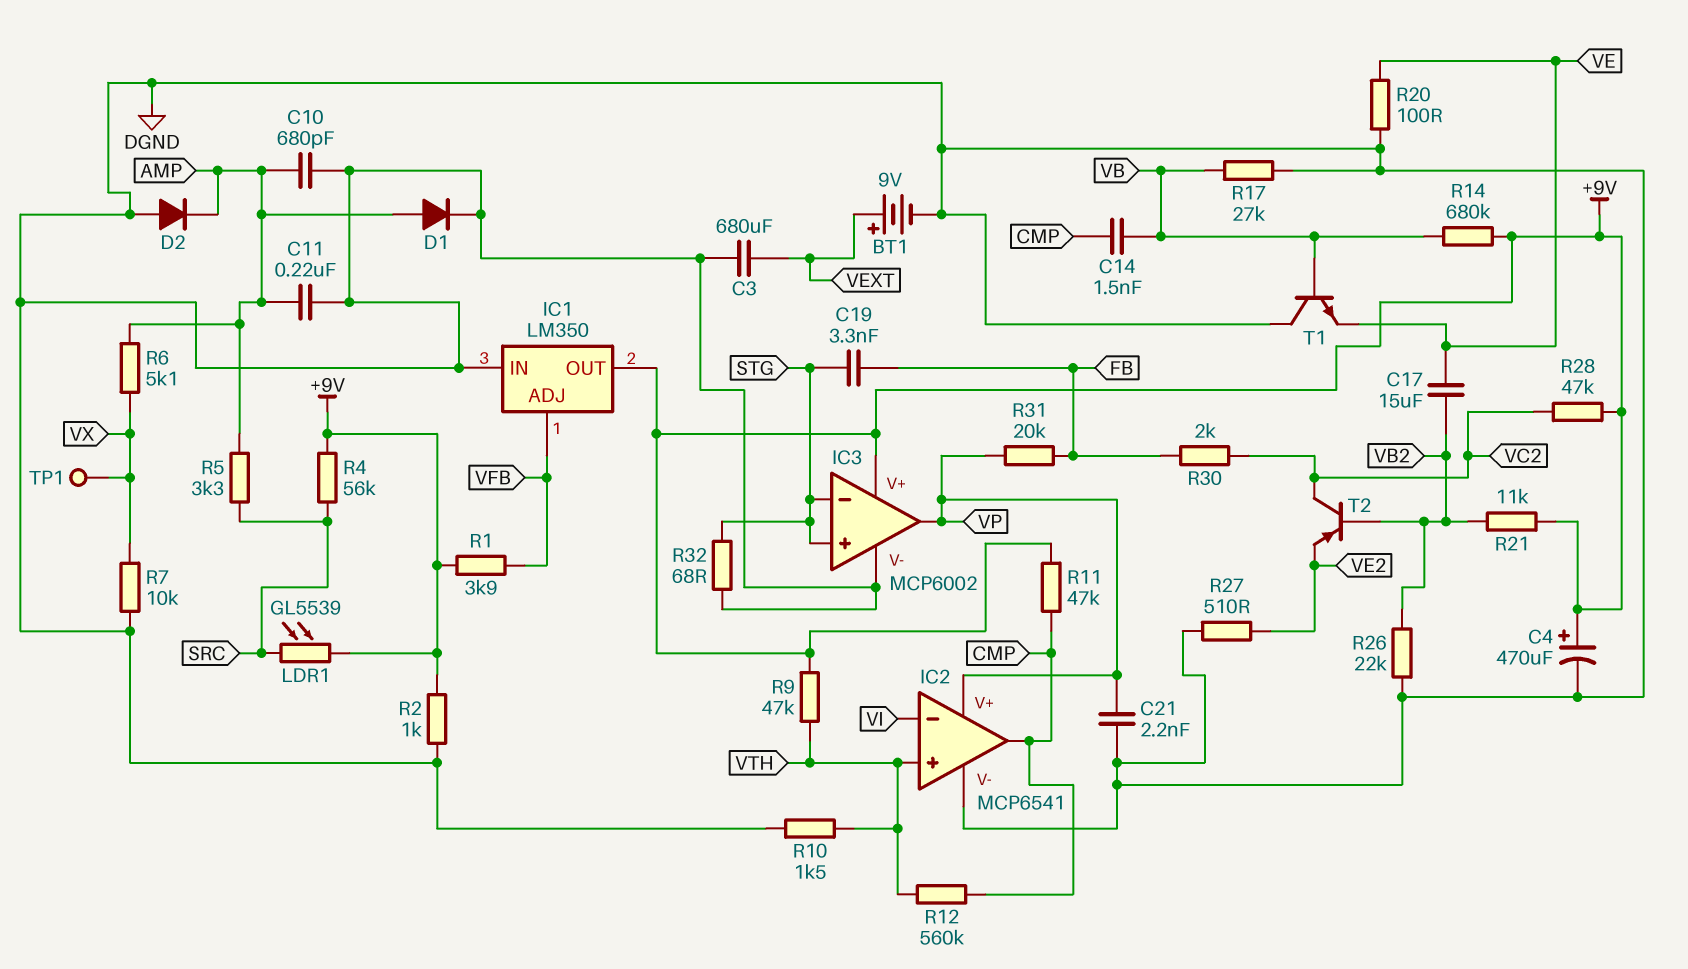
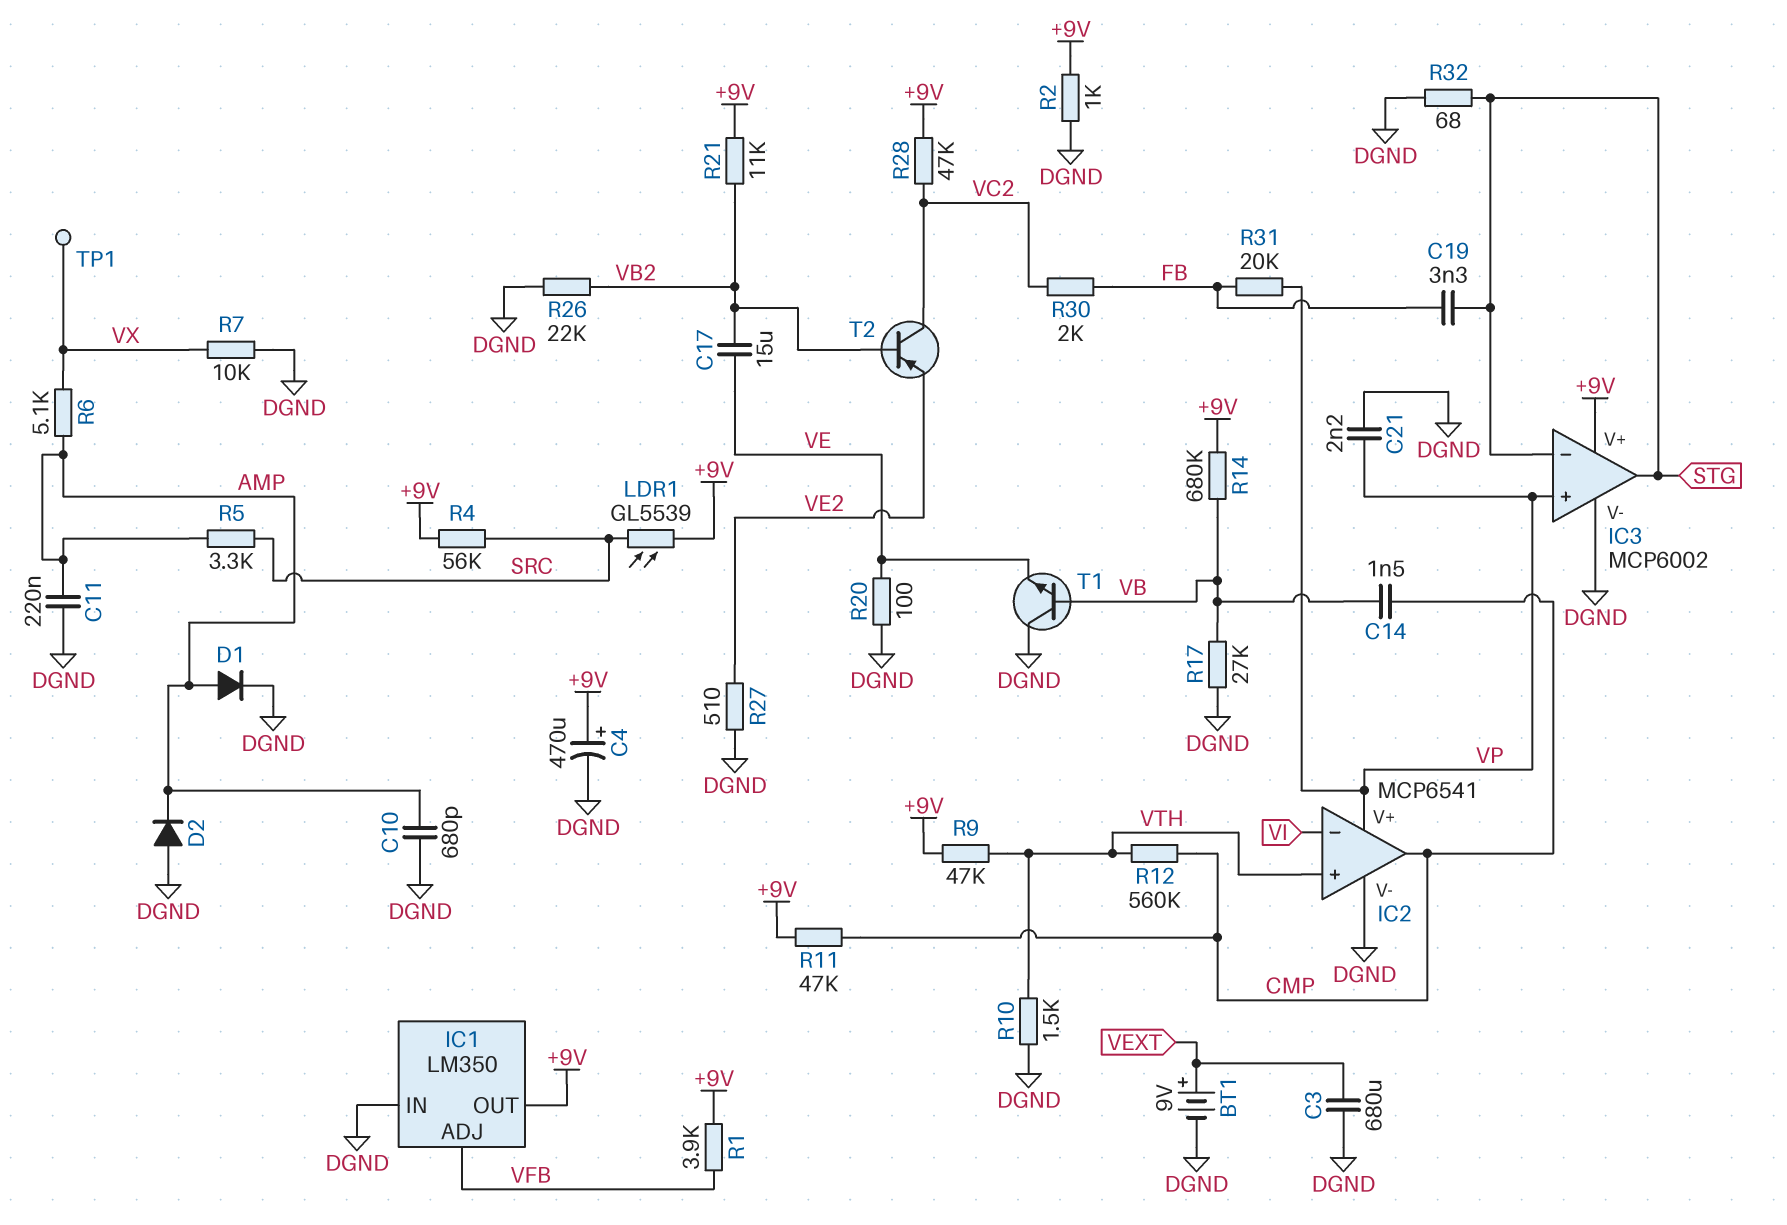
IC3 pin in+: STG -> VP
IC3 pin out: VP -> STG

